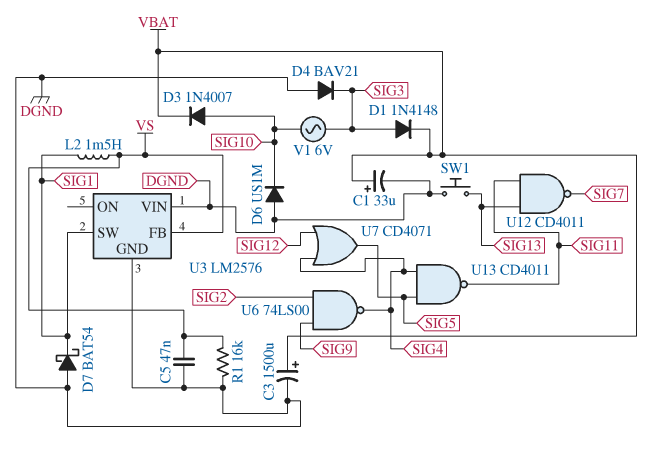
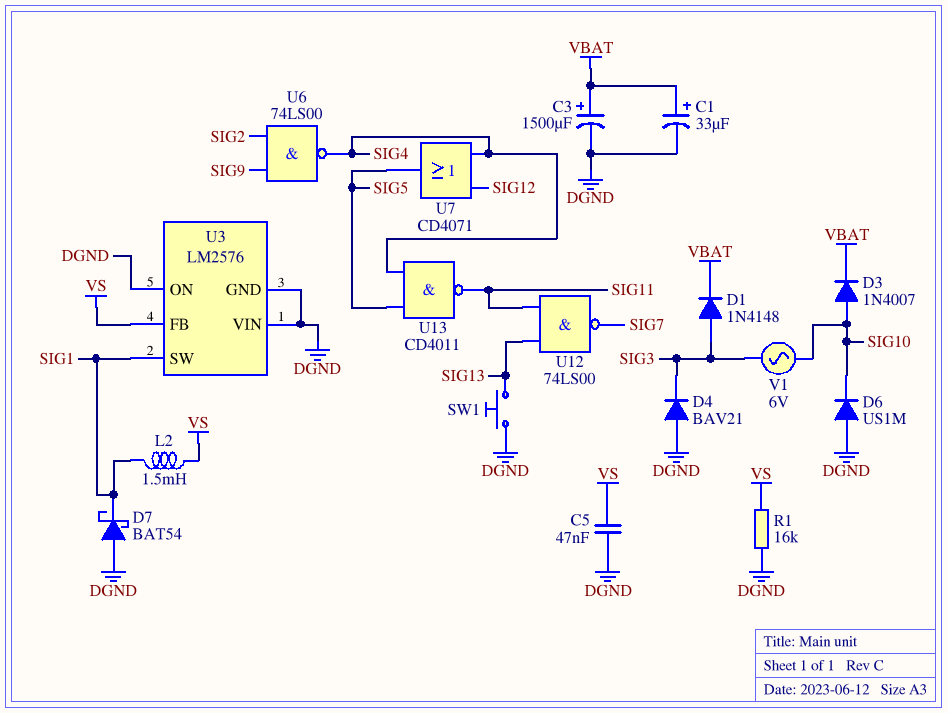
U3 pin ON: none -> DGND
U12: NAND CD4011 (in SIG11, in SIG13, out SIG7) -> NAND 74LS00 (in SIG11, in SIG13, out SIG7)

